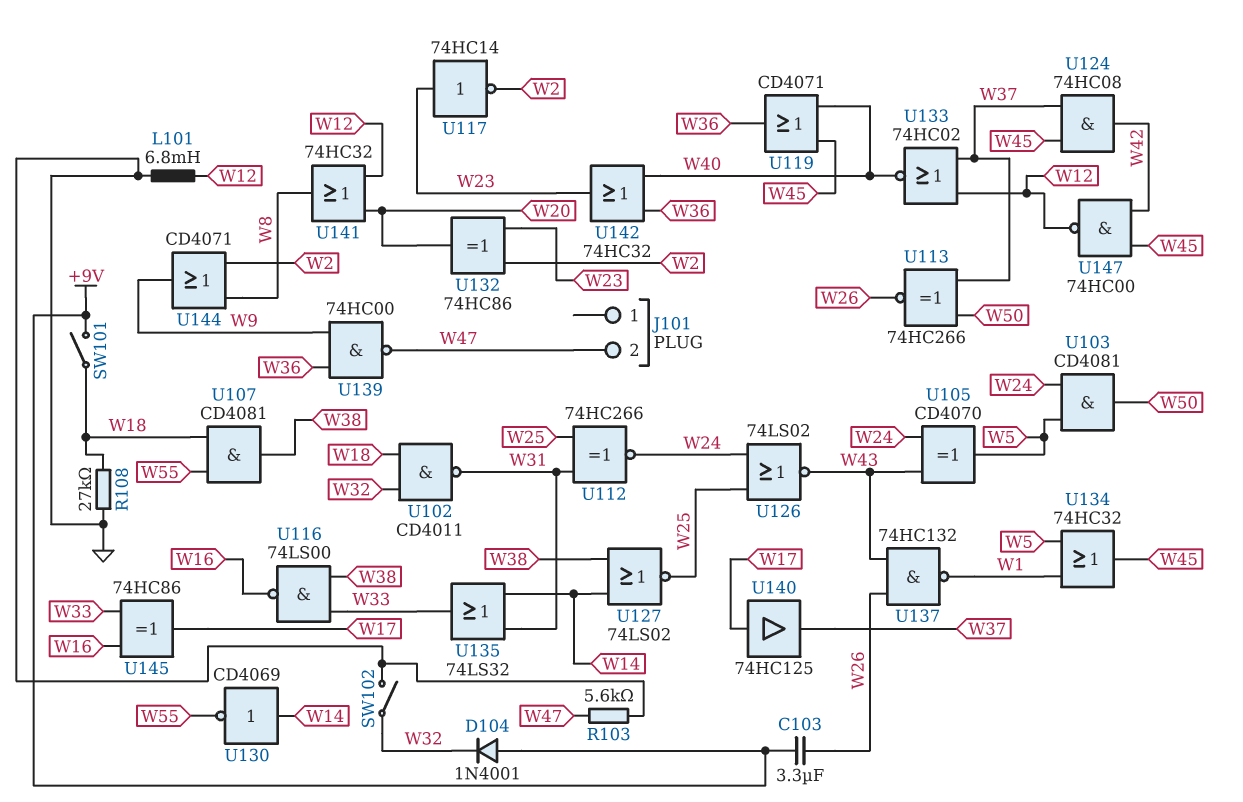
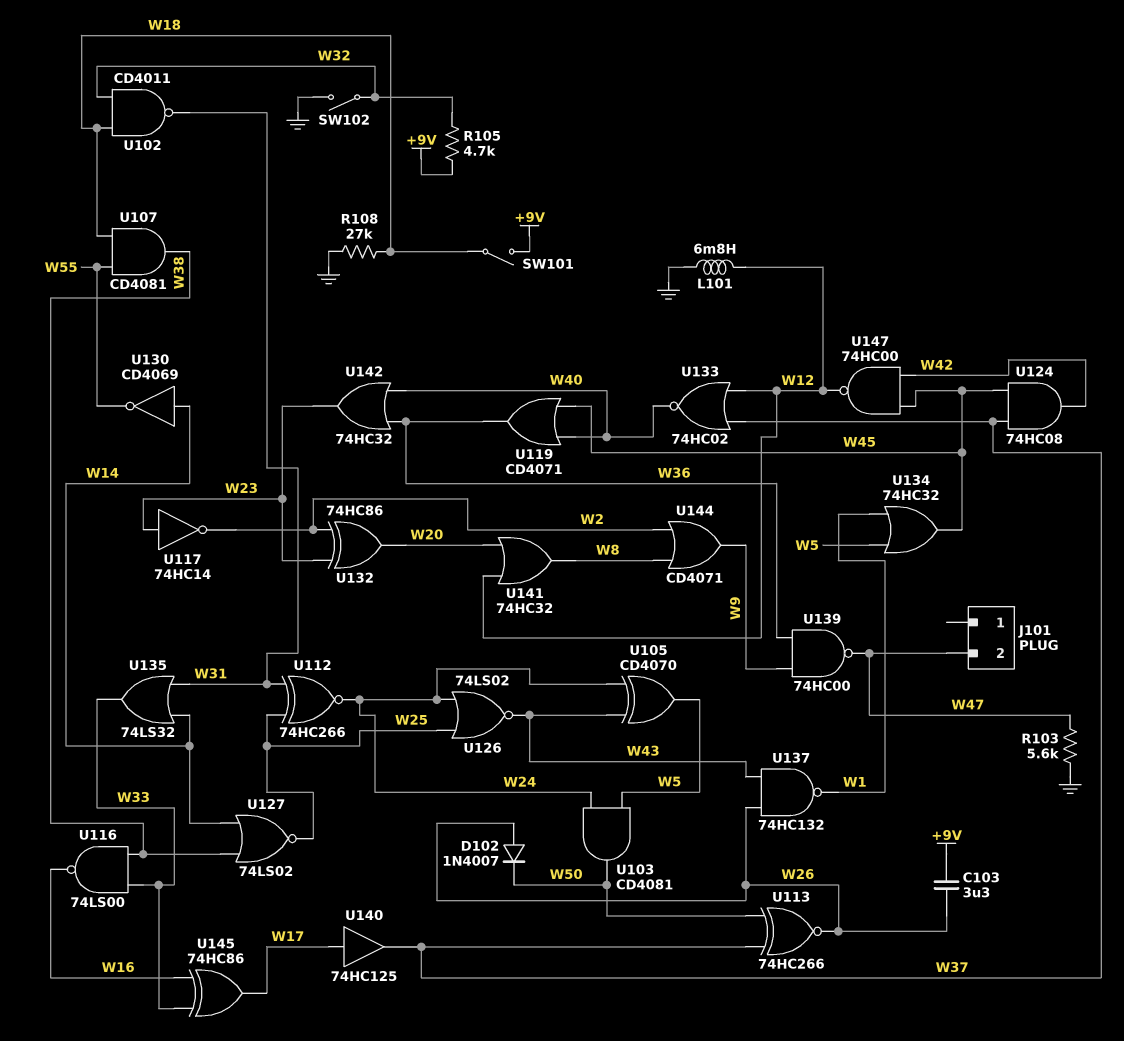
D102: none -> diode 1N4007 (A W26, K W50)
D104: diode 1N4001 (A +9V, K W32) -> none
R105: none -> 4.7k (+9V, W32)

